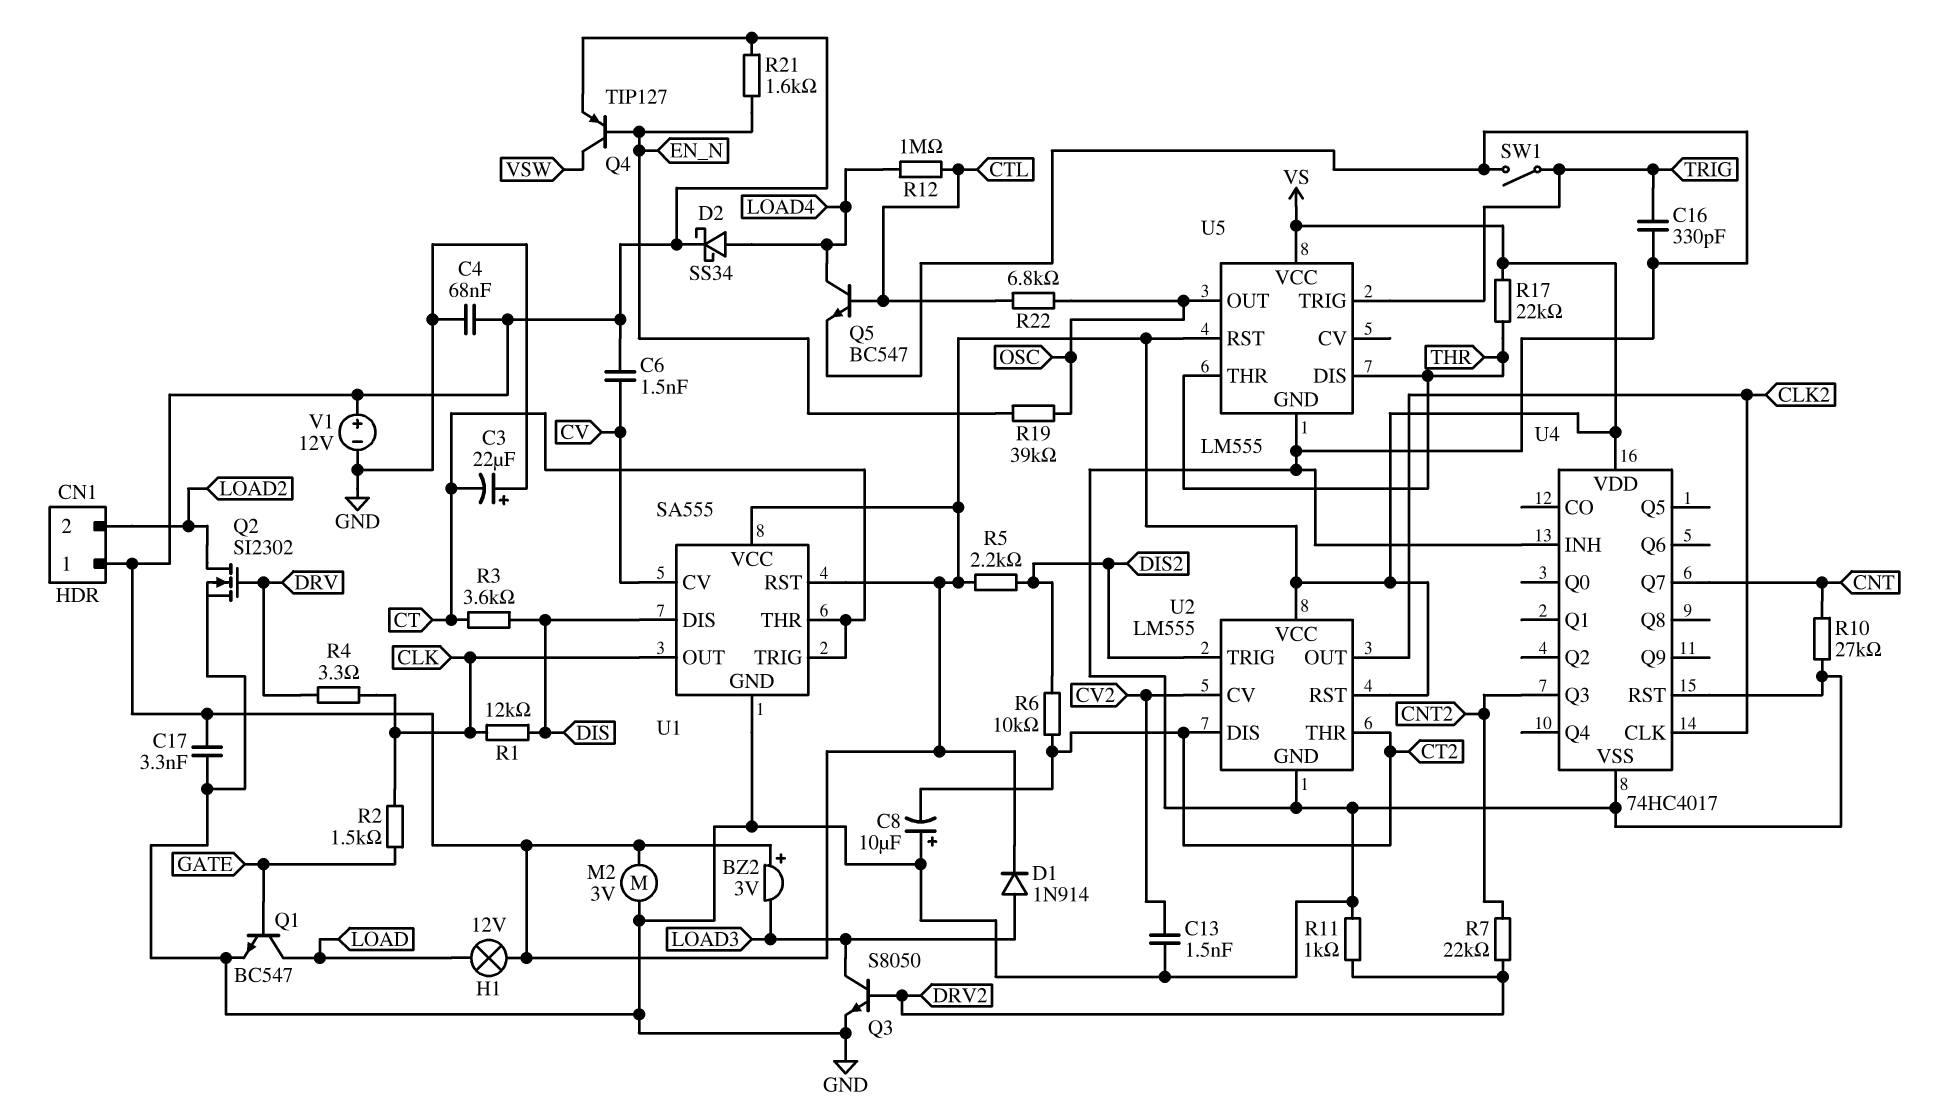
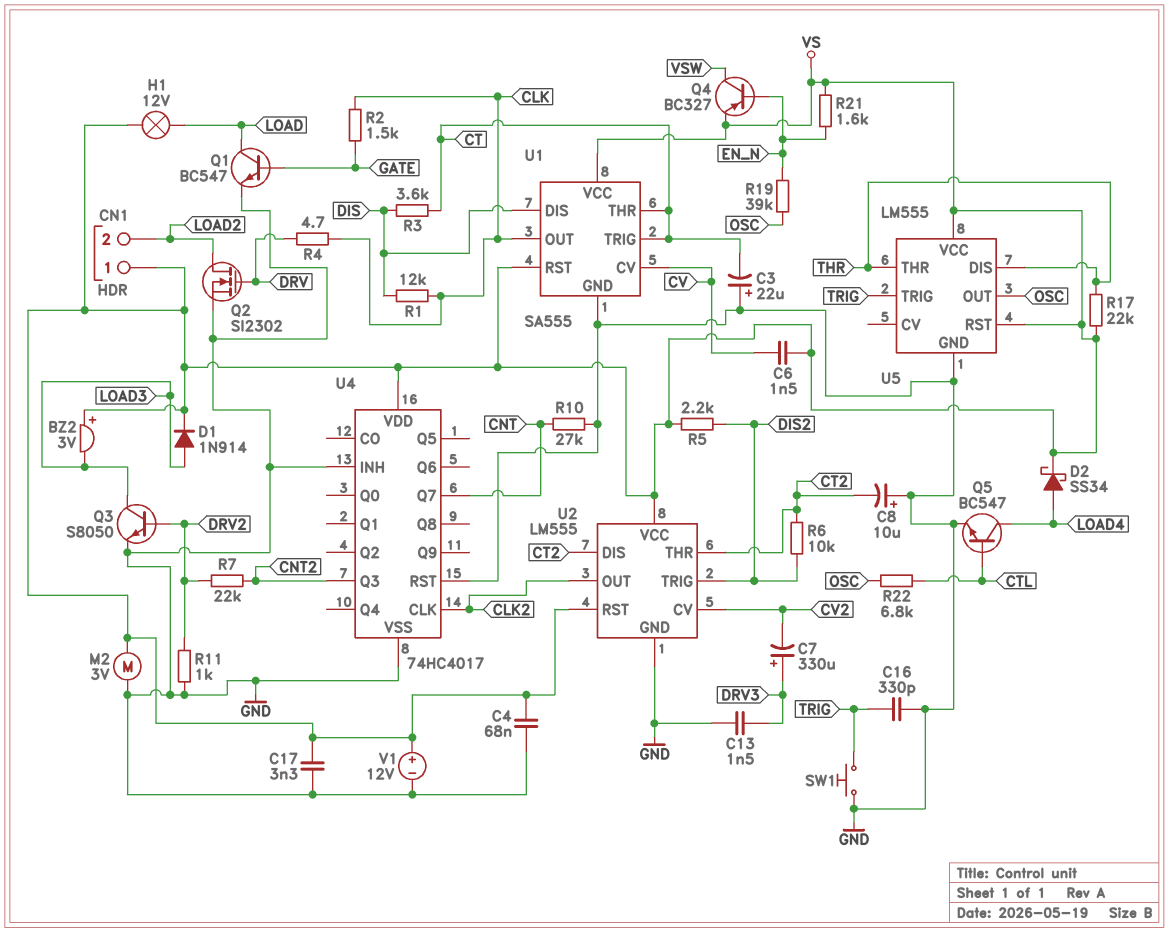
C7: none -> 330uF (plus DRV3, minus CV2)
C13: 1.5nF (CV2, GND) -> 1.5nF (DRV3, GND)
Q4: PNP TIP127 (B EN_N, C VSW, E VS) -> PNP BC327 (B EN_N, C VSW, E VS)
R4: 3.3 (CLK, DRV) -> 4.7 (CLK, DRV)
R12: 1M (CTL, LOAD4) -> none
SW1: switch (GND, TRIG) -> button (GND, TRIG)

